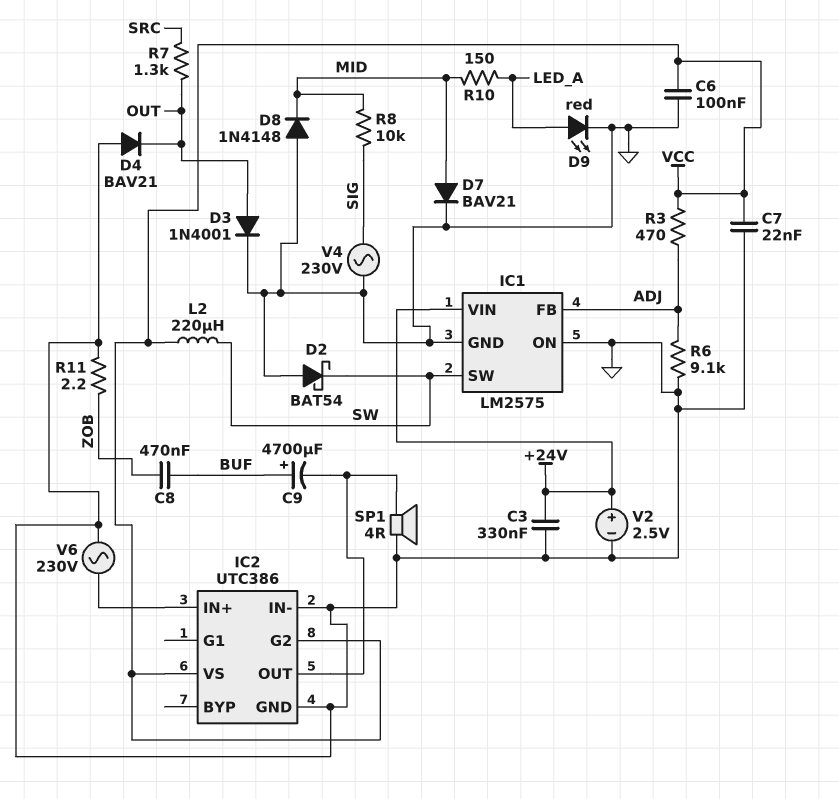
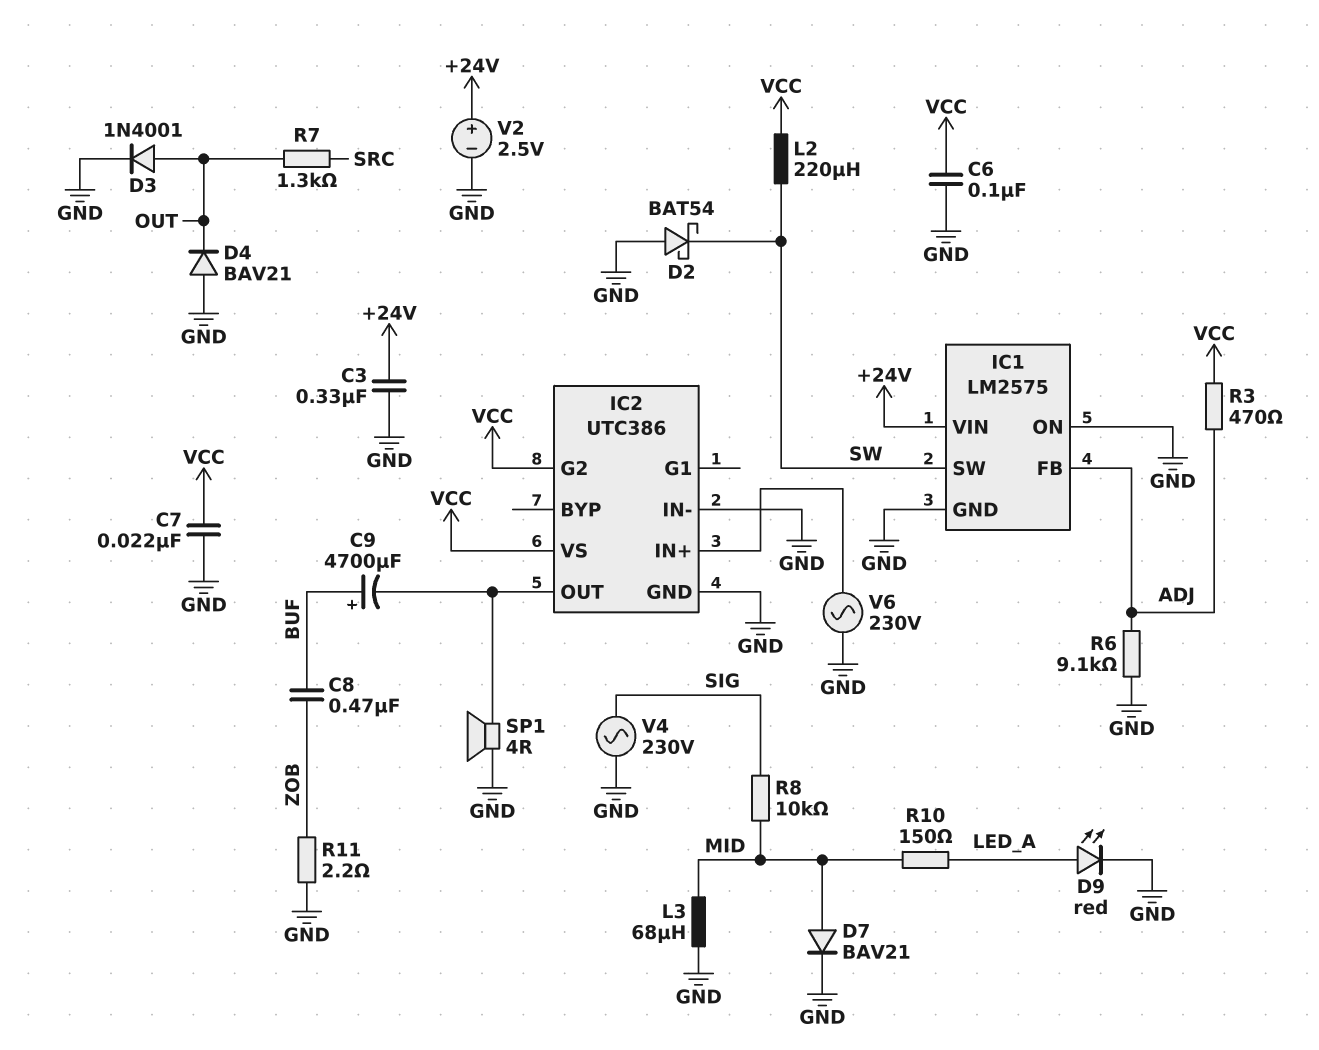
D8: diode 1N4148 (A GND, K MID) -> none
L3: none -> 68uH (GND, MID)

